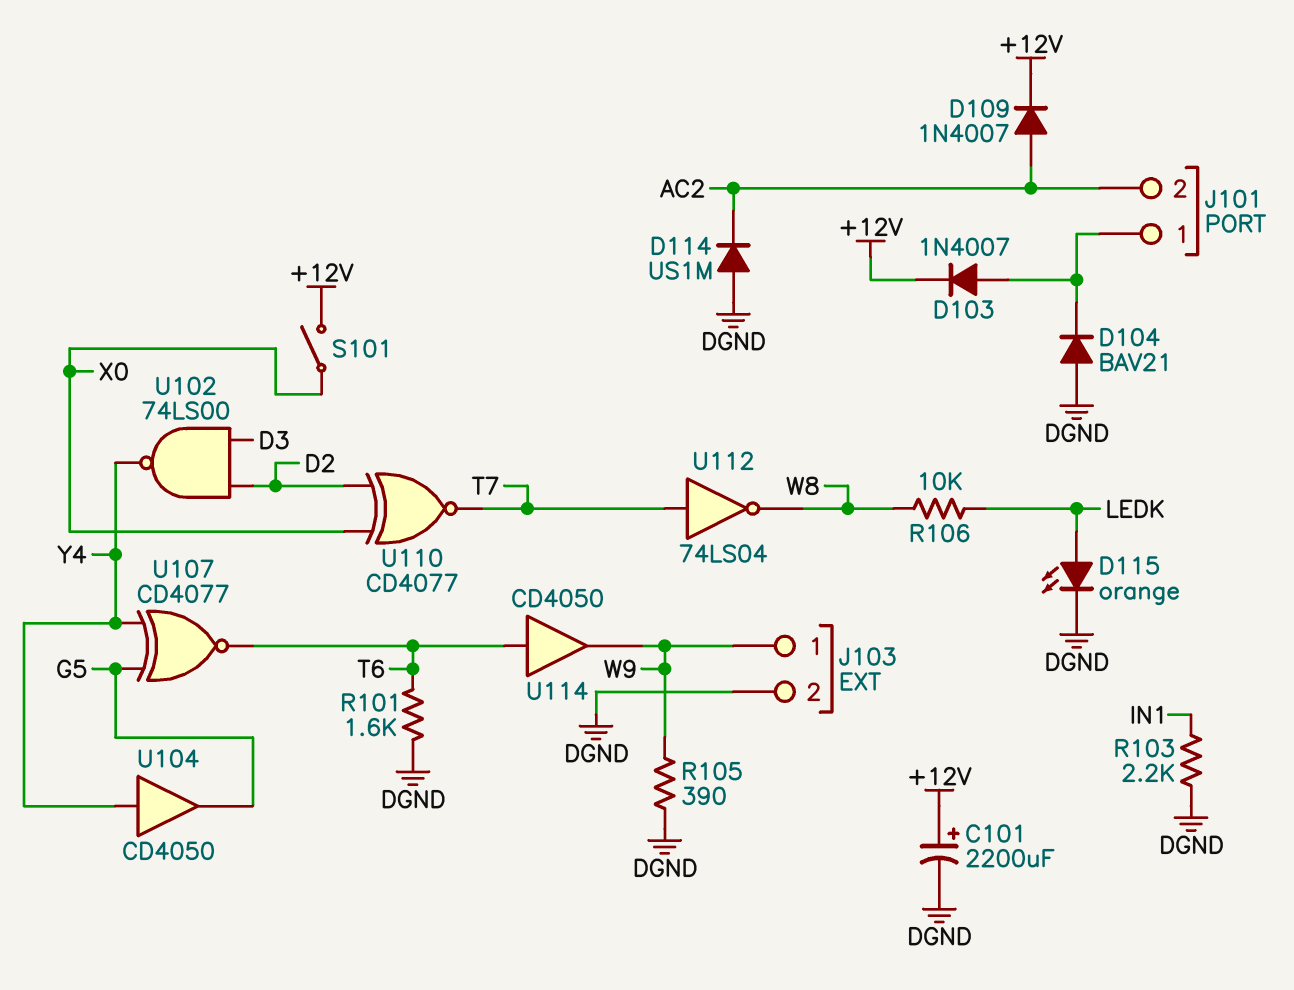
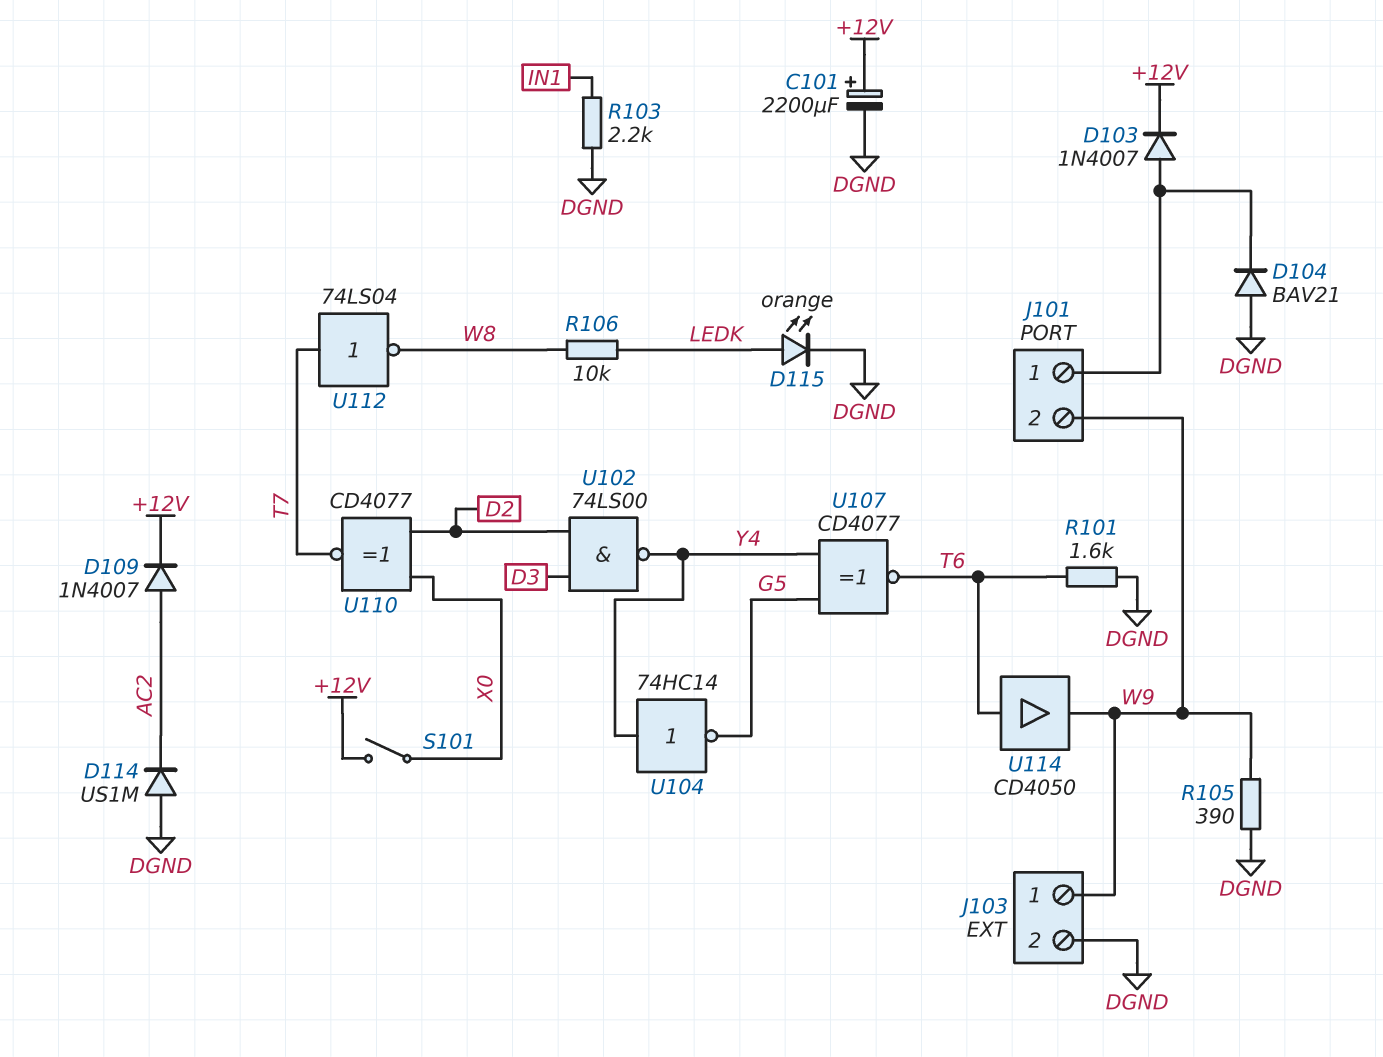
J101 pin 2: AC2 -> W9
U104: buffer CD4050 (in Y4, out G5) -> NOT 74HC14 (in Y4, out G5)

